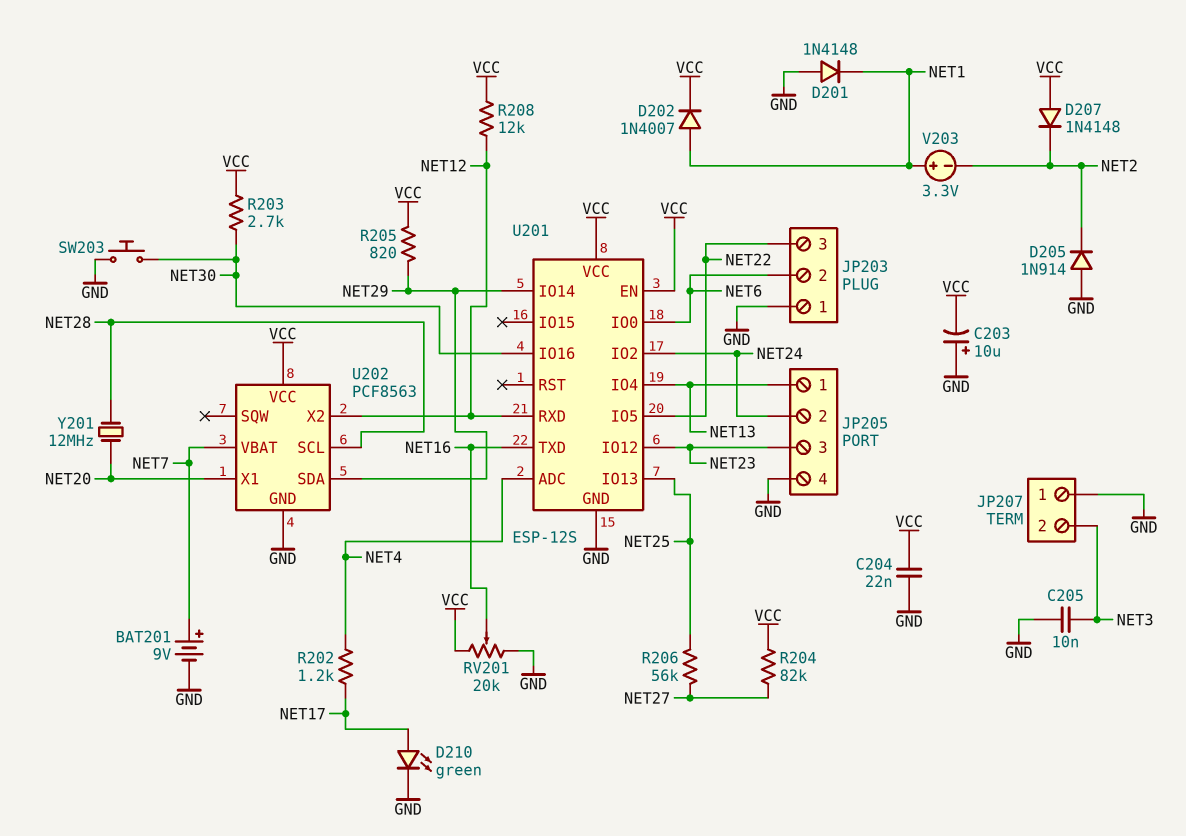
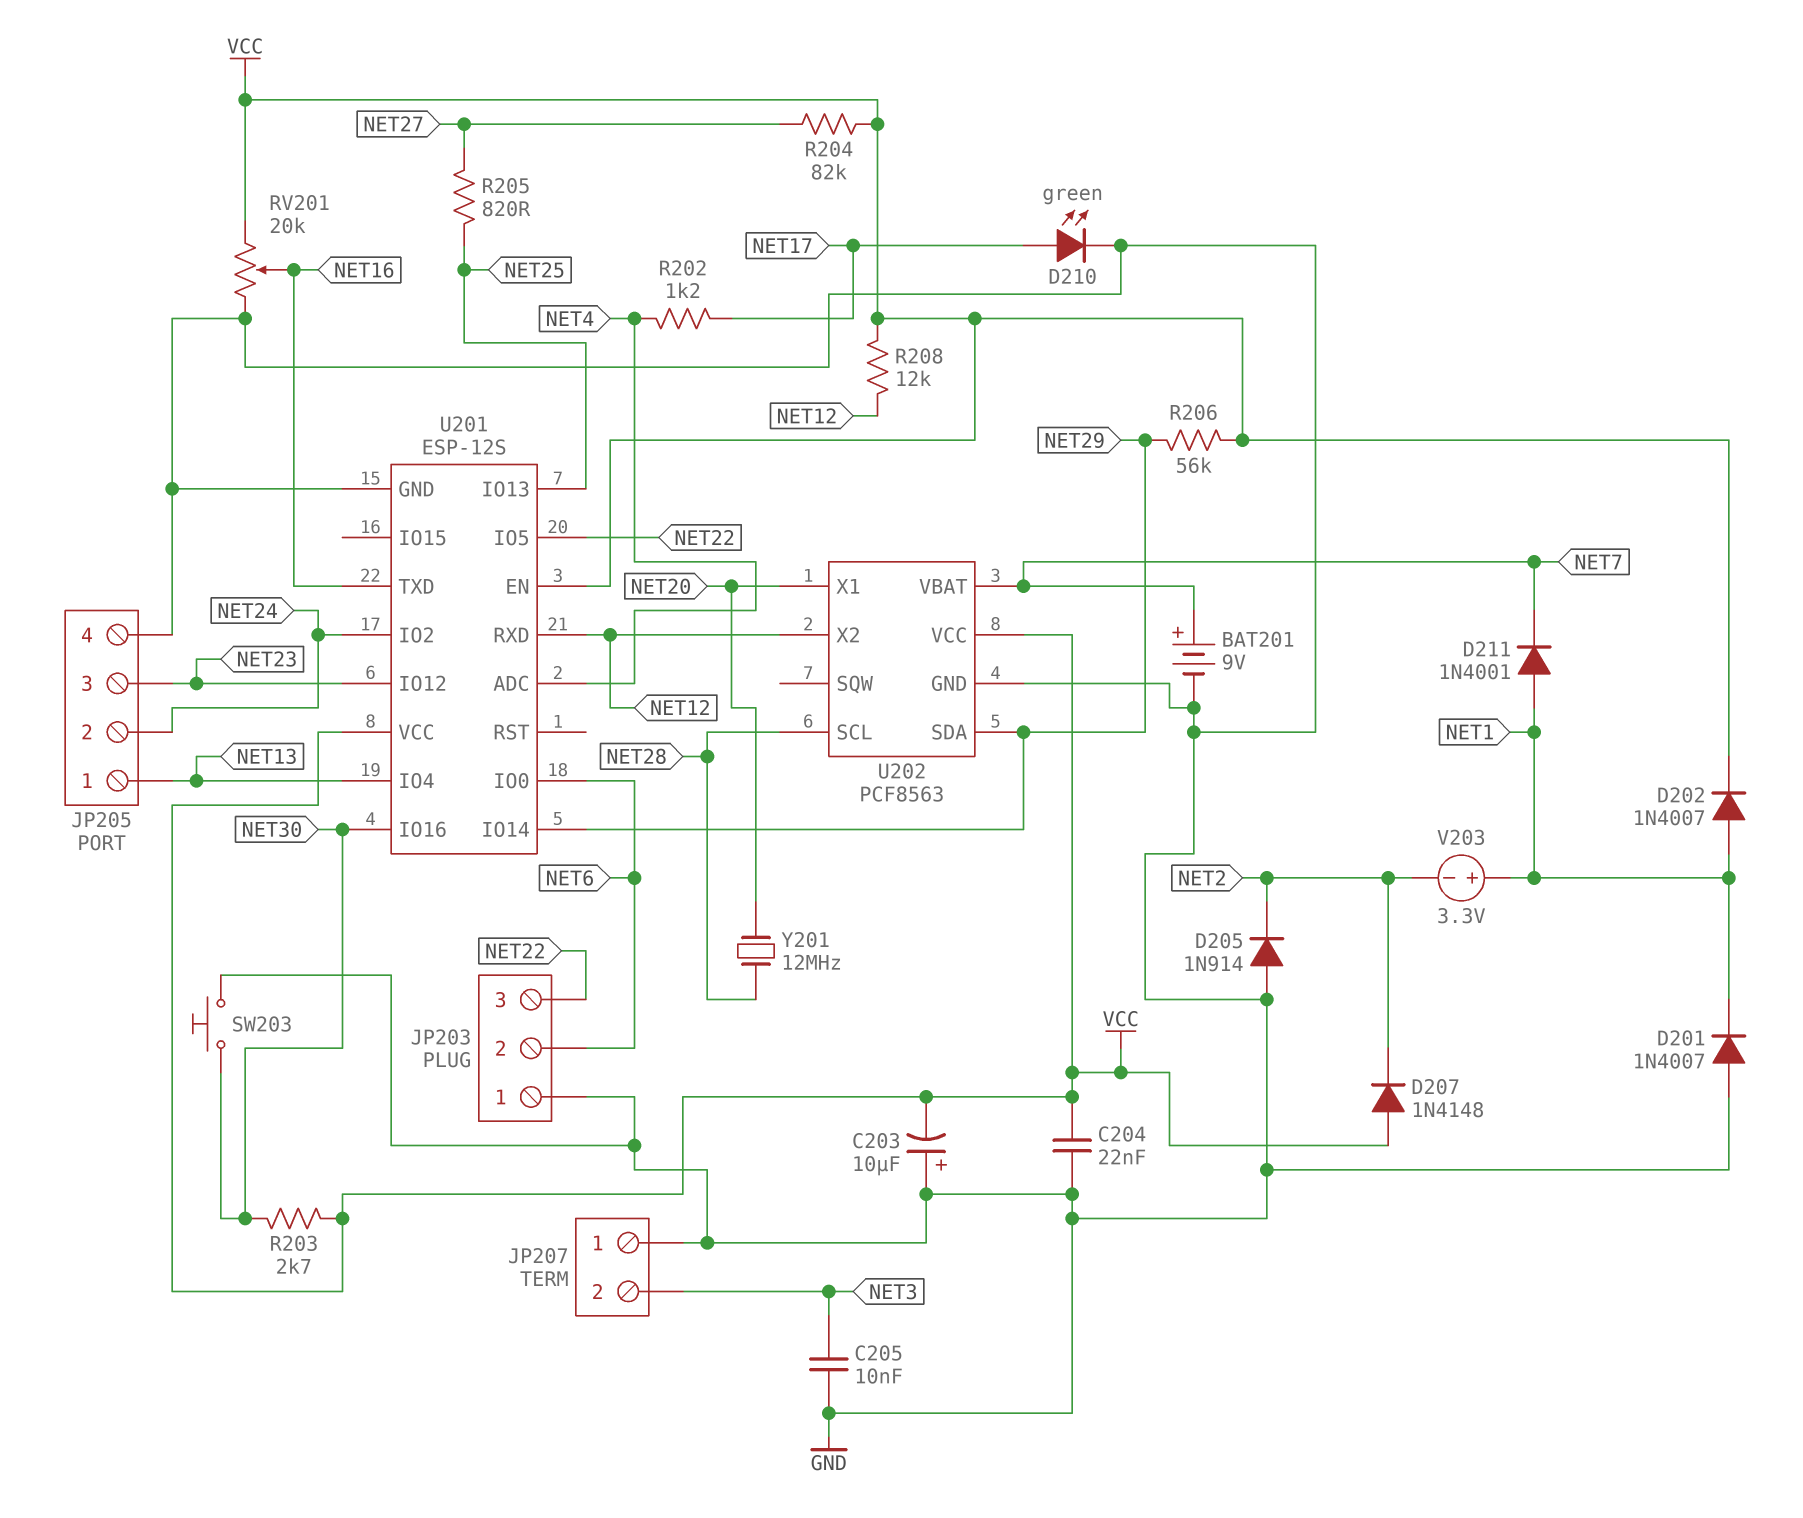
D201: diode 1N4148 (A GND, K NET1) -> diode 1N4007 (A GND, K NET1)
D211: none -> diode 1N4001 (A NET1, K NET7)
R205: 820 (NET29, VCC) -> 820 (NET25, NET27)
R206: 56k (NET25, NET27) -> 56k (NET29, VCC)

